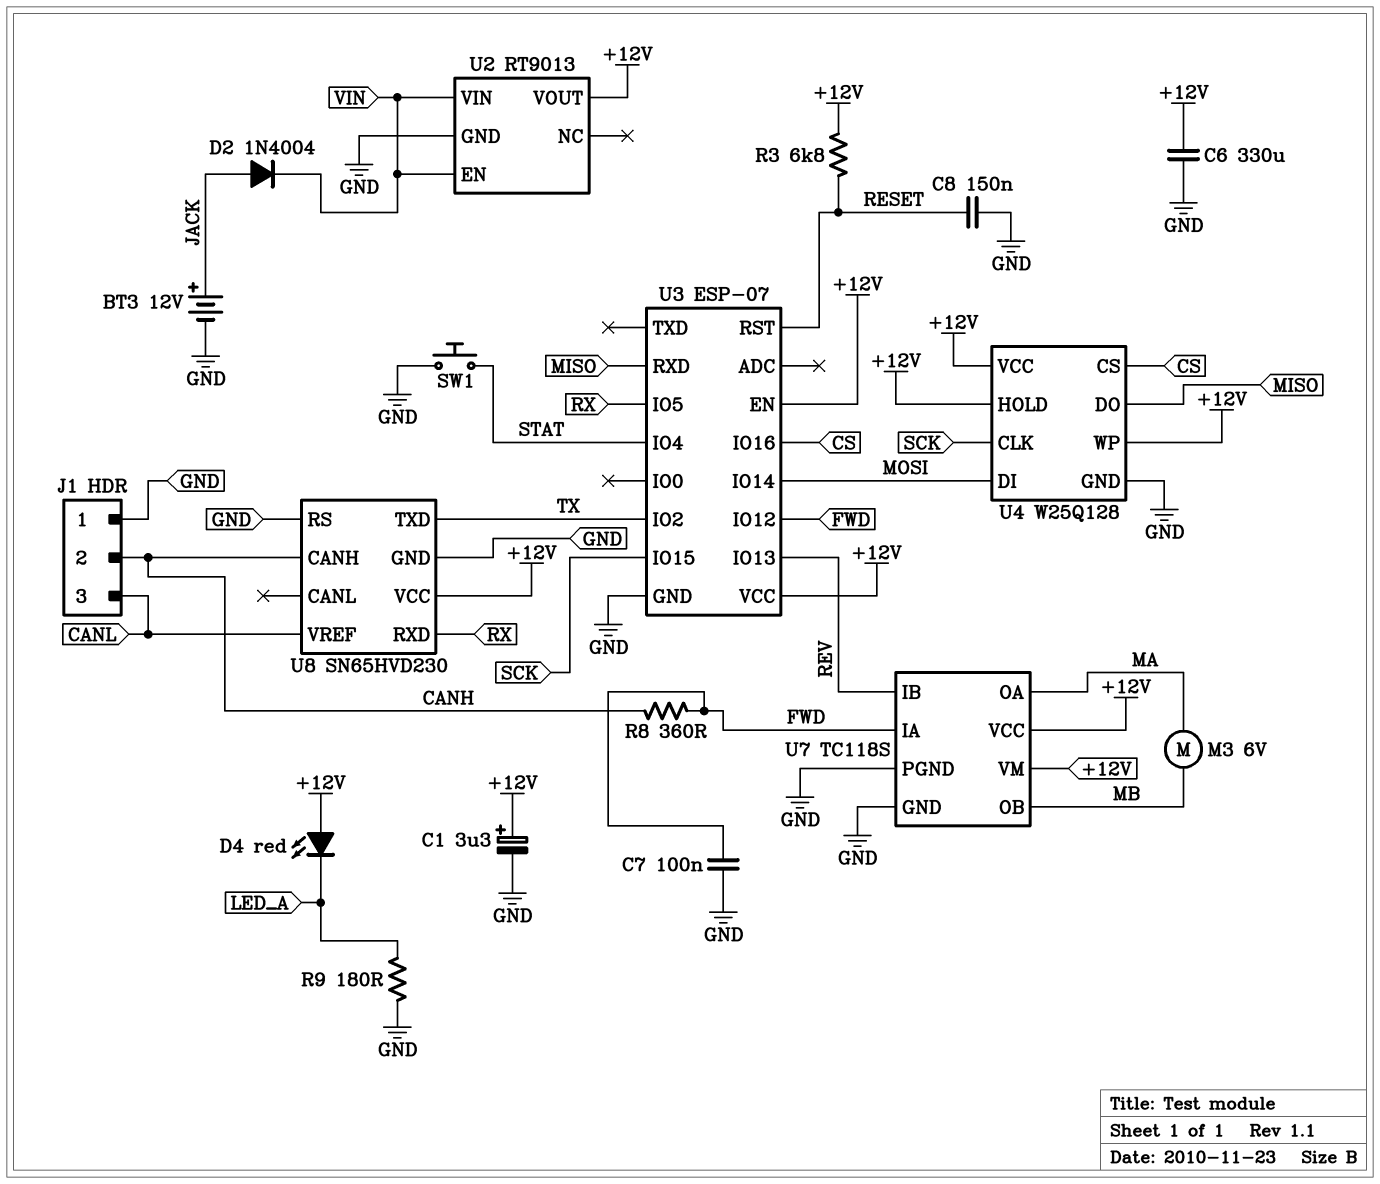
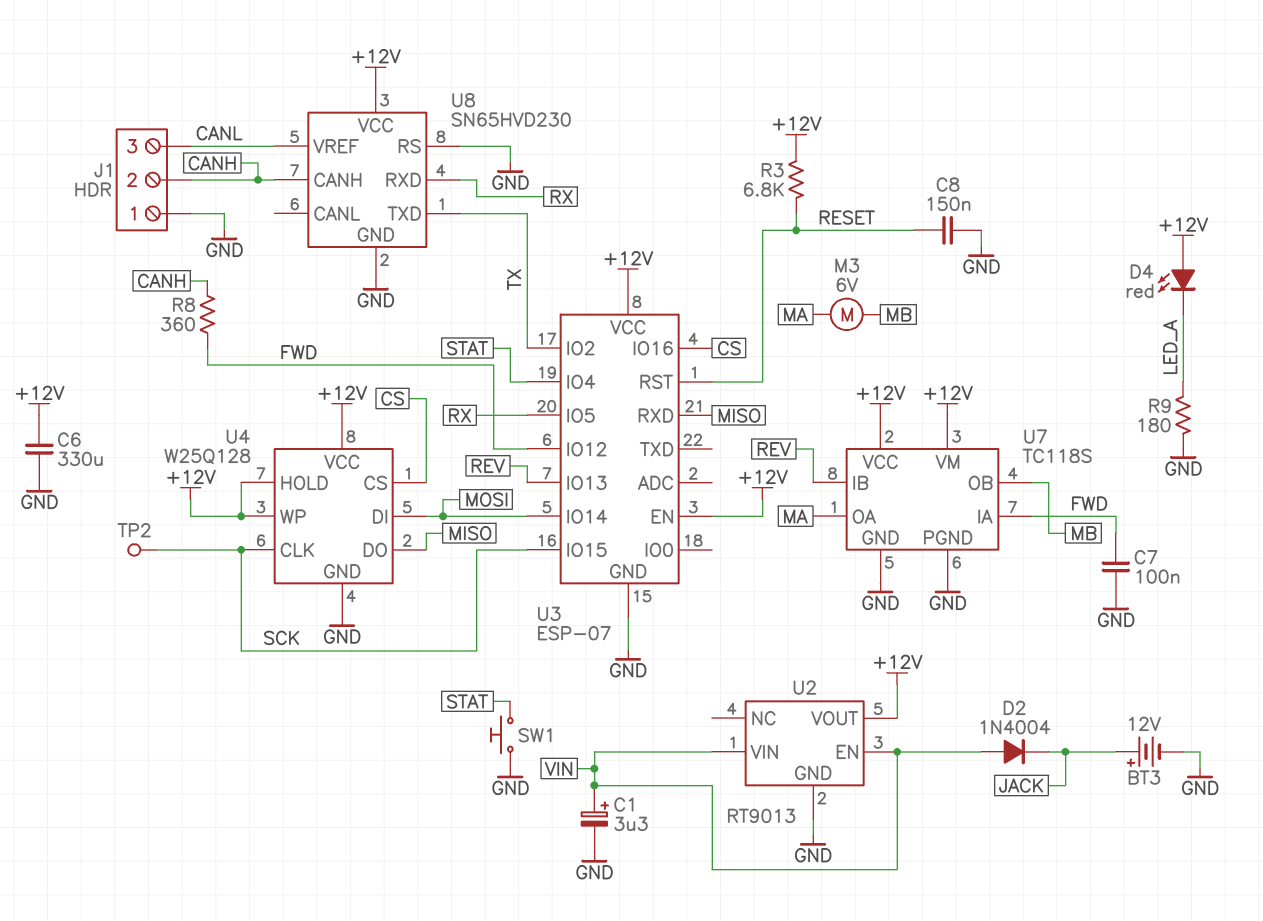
C1: 3.3uF (plus +12V, minus GND) -> 3.3uF (plus VIN, minus GND)
D2: diode 1N4004 (A JACK, K VIN) -> diode 1N4004 (A VIN, K JACK)
TP2: none -> test point (SCK)

